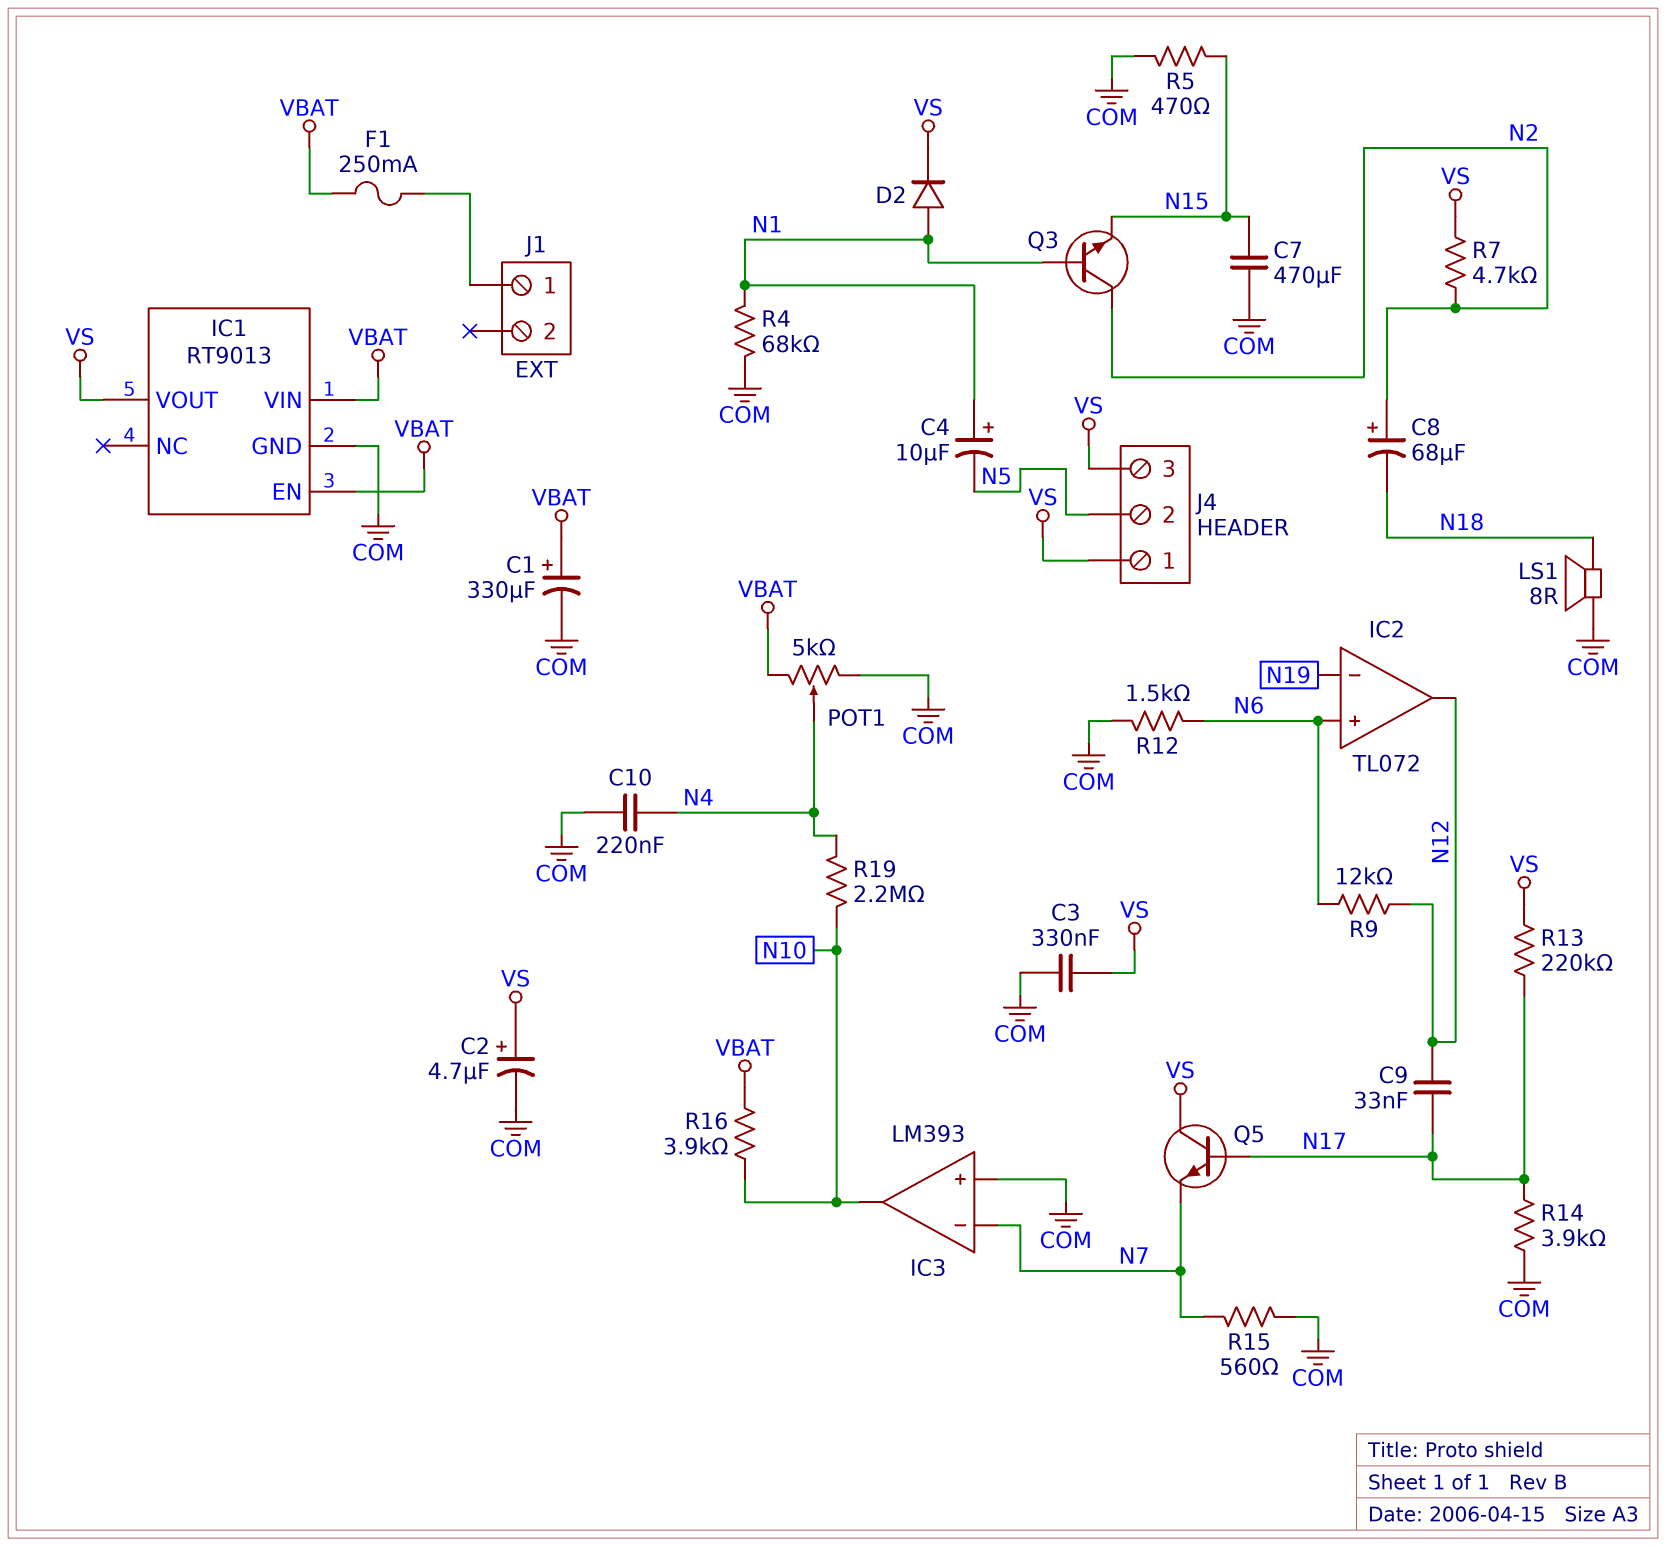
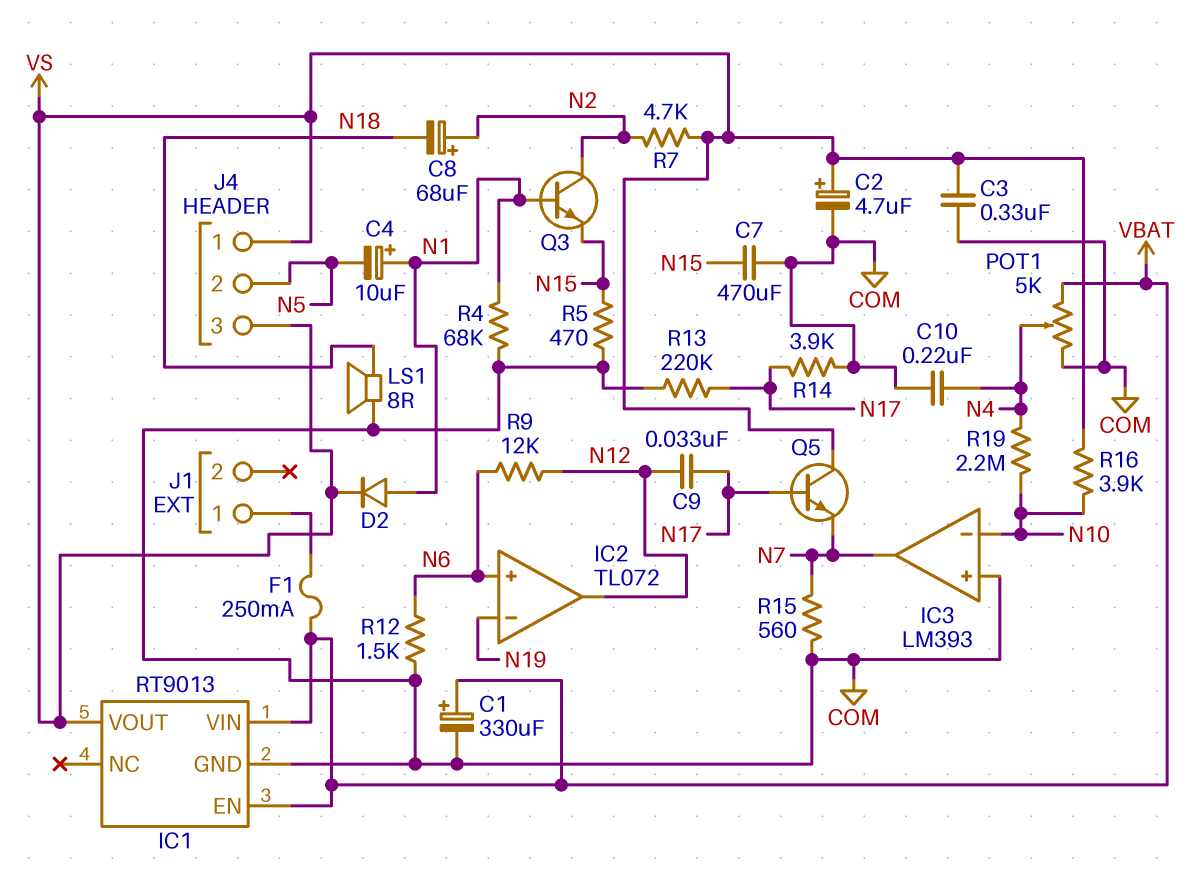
IC3 pin in-: N7 -> N10
IC3 pin out: N10 -> N7
R13: 220k (N17, VS) -> 220k (COM, N17)
R16: 3.9k (N10, VBAT) -> 3.9k (N10, VS)

